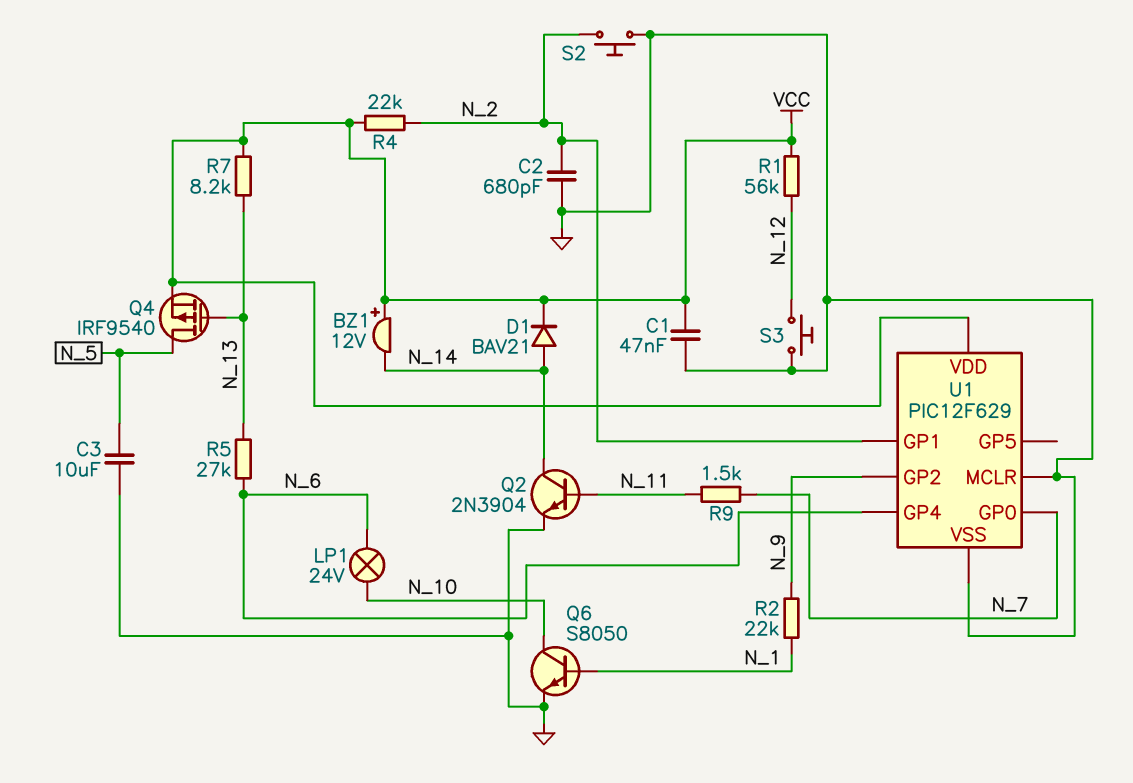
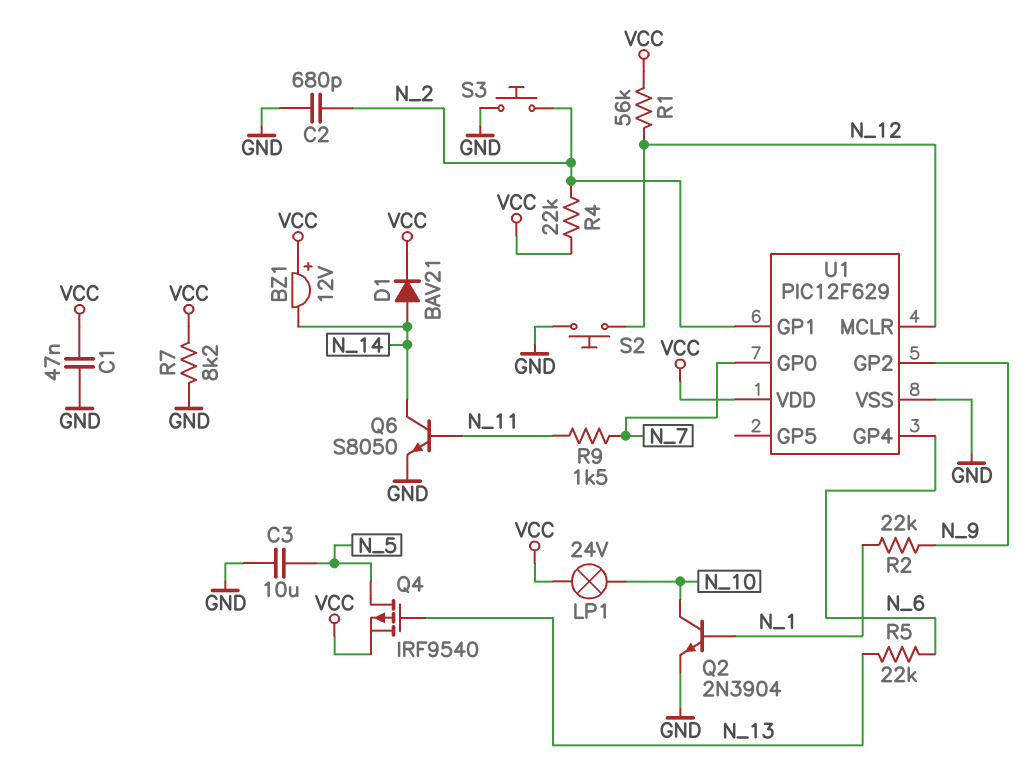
LP1: lamp 24V (N_6, N_10) -> lamp 24V (N_10, VCC)
Q2: NPN 2N3904 (B N_11, C N_14, E GND) -> NPN 2N3904 (B N_1, C N_10, E GND)
Q6: NPN S8050 (B N_1, C N_10, E GND) -> NPN S8050 (B N_11, C N_14, E GND)
R5: 27k (N_6, N_13) -> 22k (N_6, N_13)
R7: 8.2k (N_13, VCC) -> 8.2k (GND, VCC)
S2: button (GND, N_2) -> button (GND, N_12)
S3: button (GND, N_12) -> button (GND, N_2)
U1 pin MCLR: GND -> N_12

